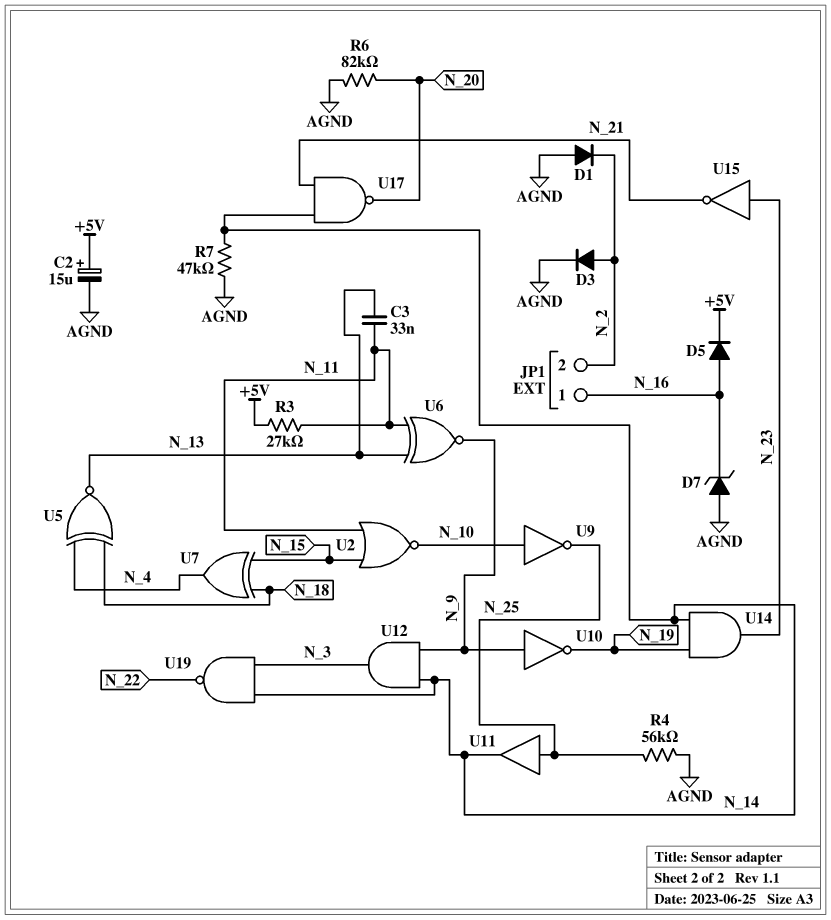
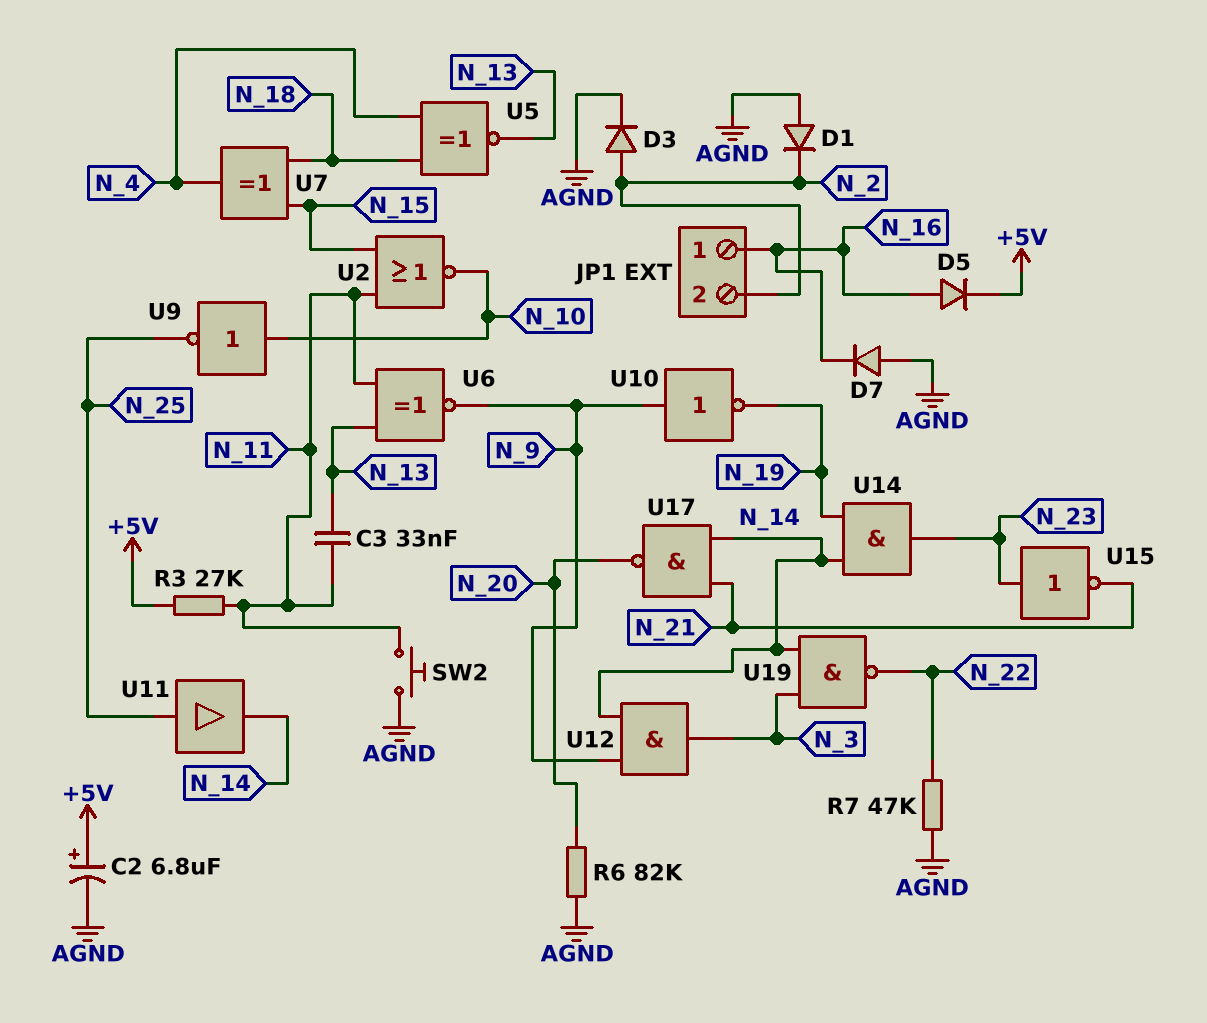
C2: 15uF (plus +5V, minus AGND) -> 6.8uF (plus +5V, minus AGND)
D7: zener (A AGND, K N_16) -> diode (A AGND, K N_16)
R4: 56k (AGND, N_25) -> none
R7: 47k (AGND, N_14) -> 47k (AGND, N_22)
SW2: none -> button (AGND, N_11)

